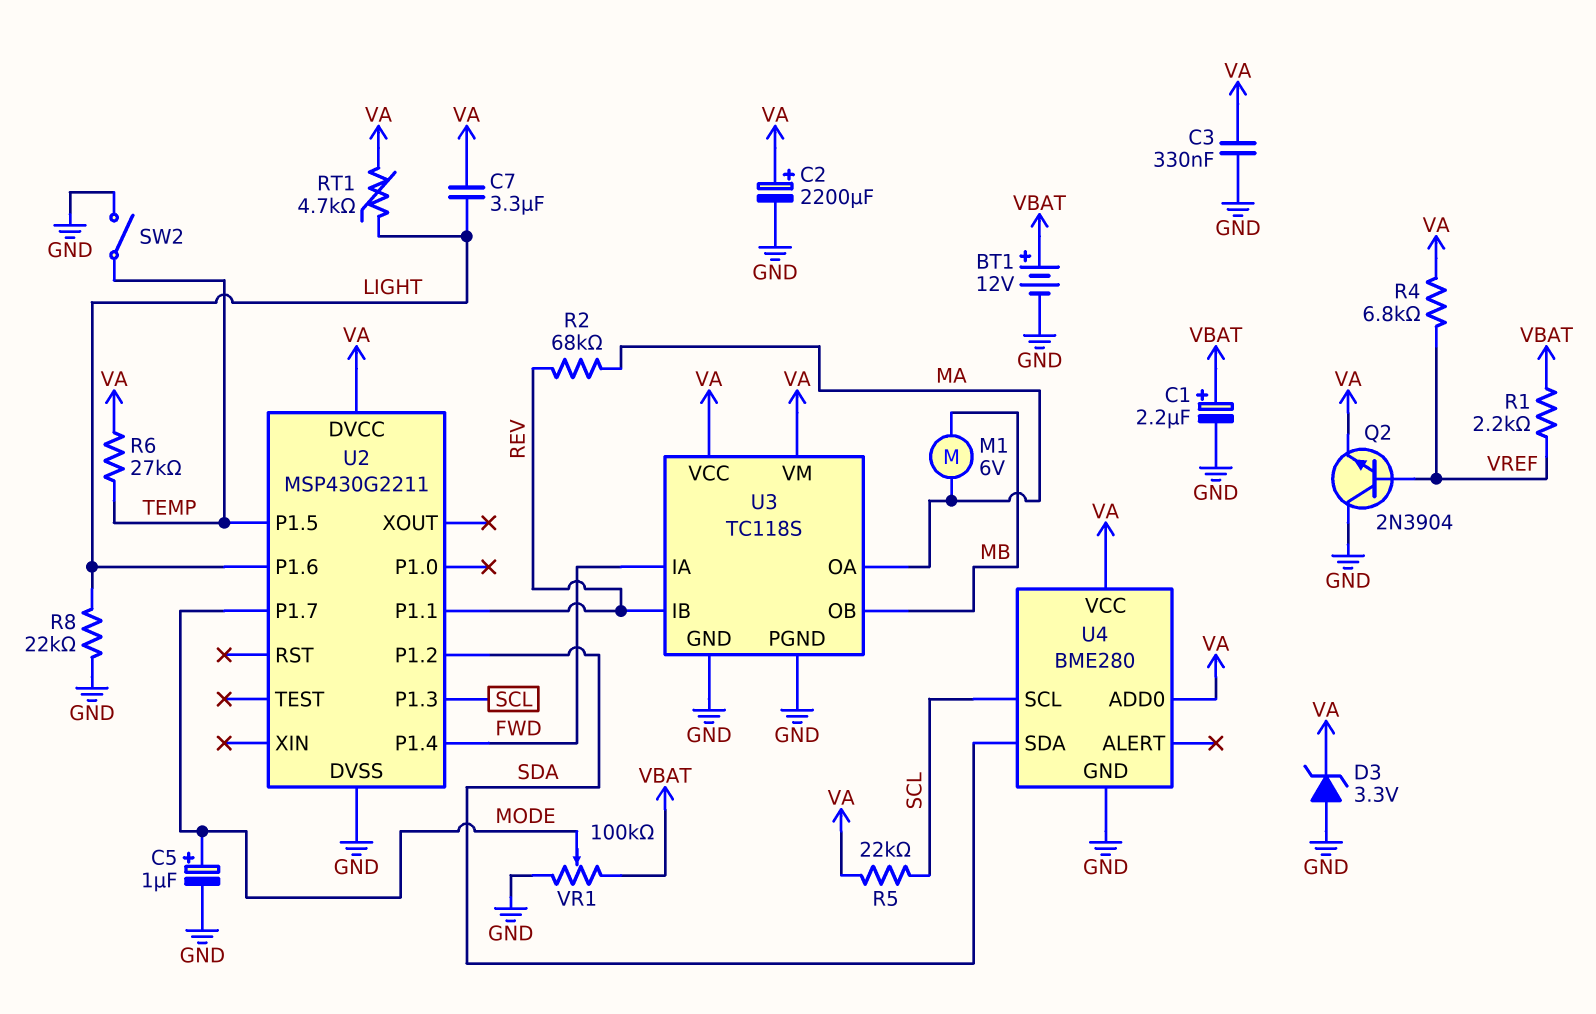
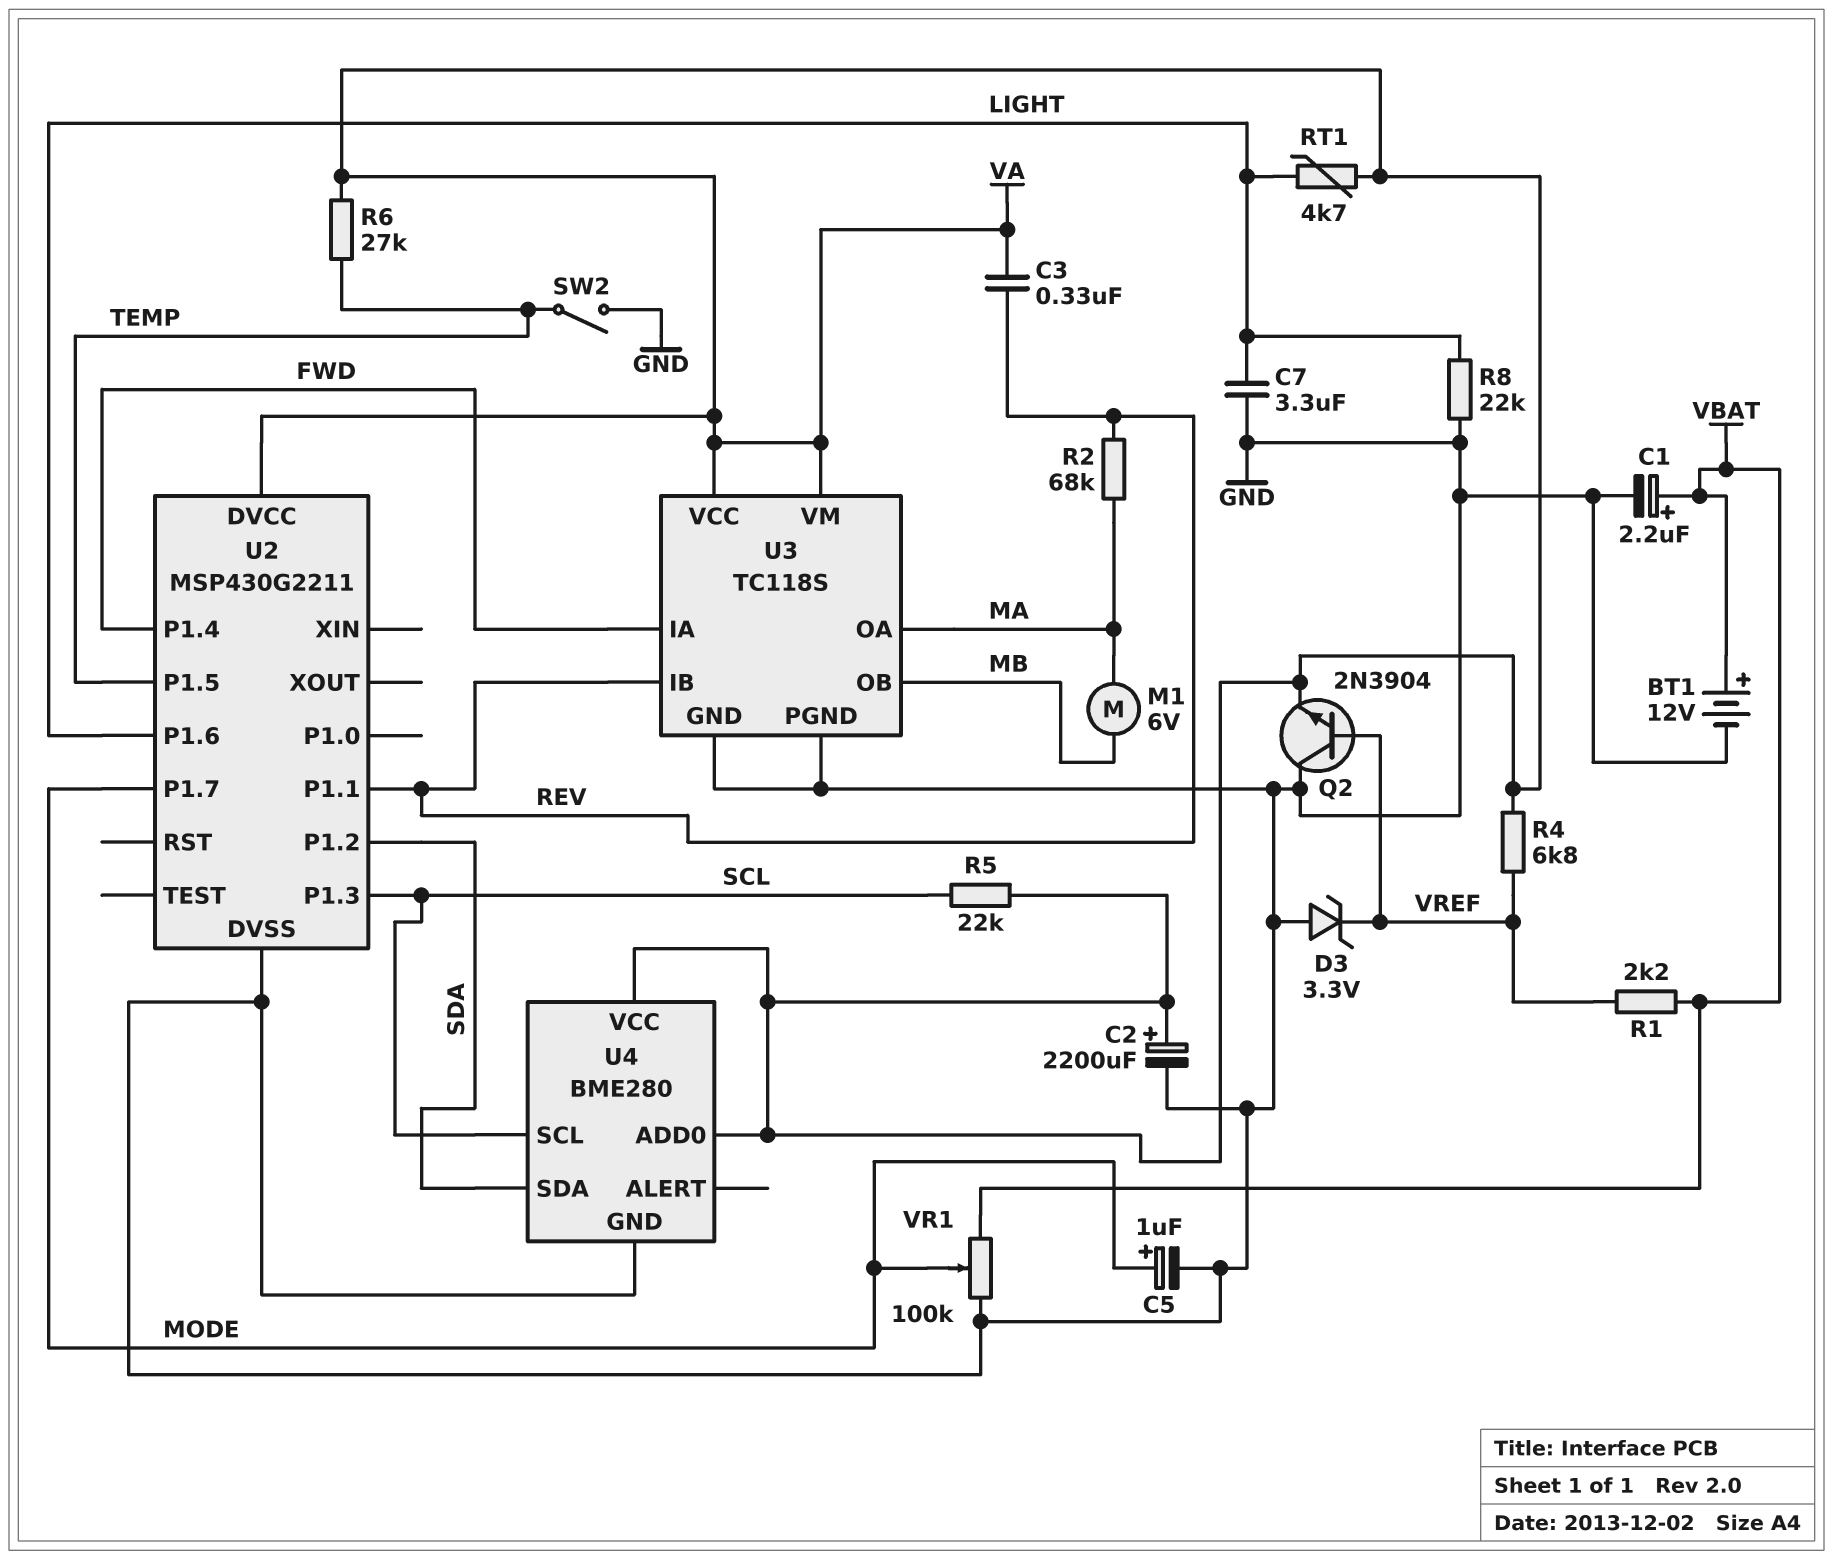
C3: 330nF (GND, VA) -> 330nF (REV, VA)
C7: 3.3uF (LIGHT, VA) -> 3.3uF (GND, LIGHT)
D3: zener 3.3V (A GND, K VA) -> zener 3.3V (A GND, K VREF)

